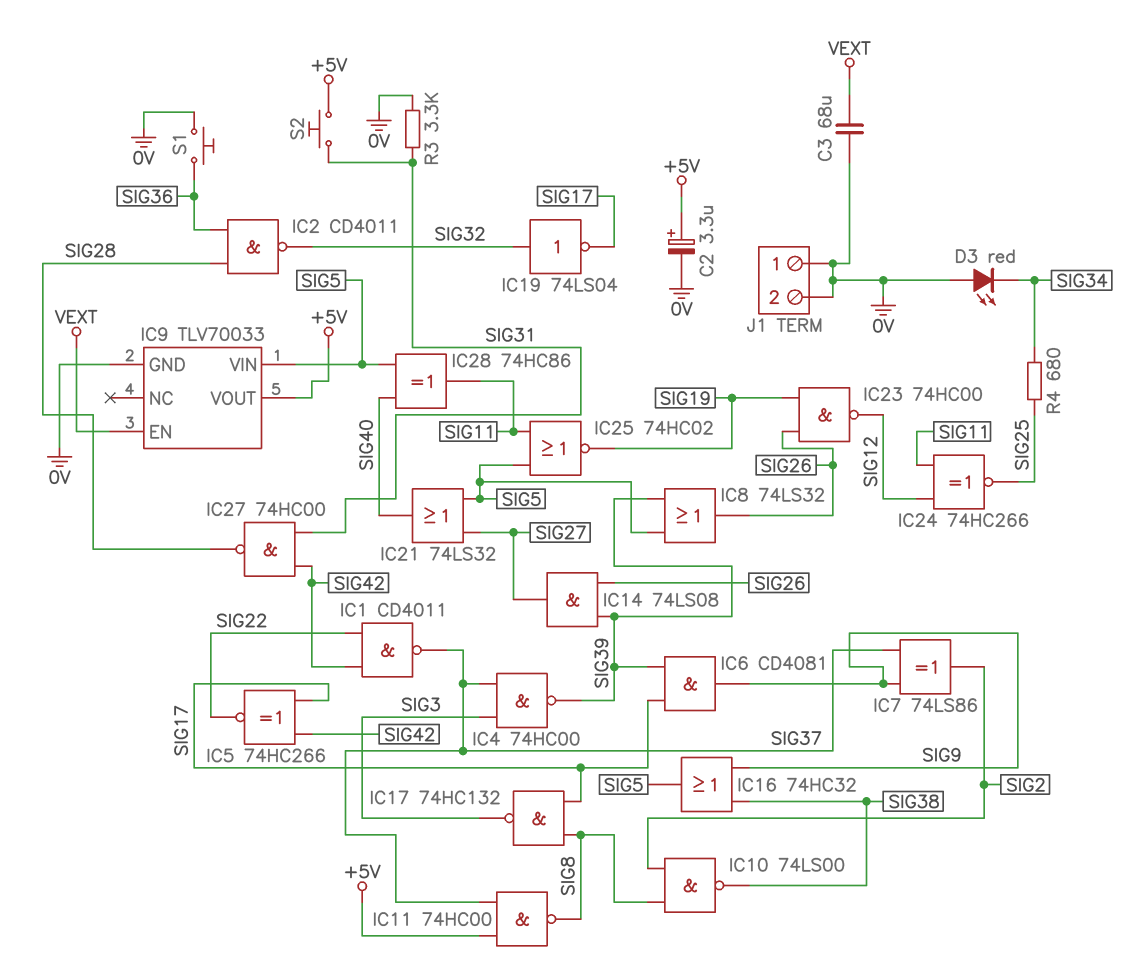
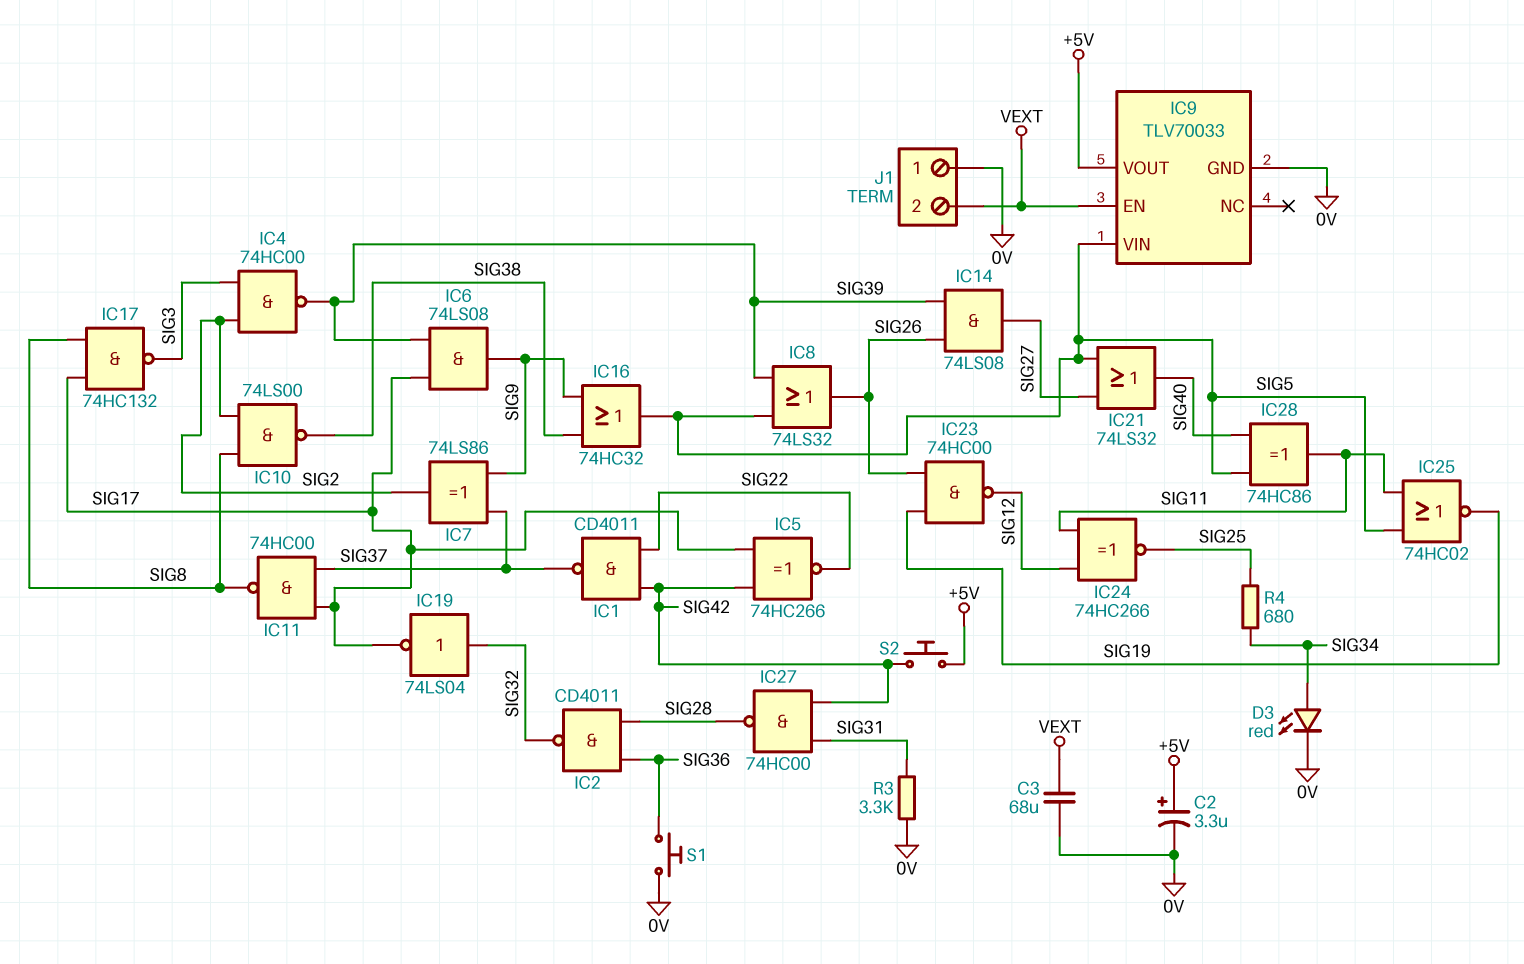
D3: LED red (A 0V, K SIG34) -> LED red (A SIG34, K 0V)
IC4: NAND 74HC00 (in SIG3, in SIG37, out SIG39) -> NAND 74HC00 (in SIG2, in SIG3, out SIG39)
IC6: AND CD4081 (in SIG17, in SIG39, out SIG9) -> AND 74LS08 (in SIG17, in SIG39, out SIG9)
IC11: NAND 74HC00 (in +5V, in SIG37, out SIG8) -> NAND 74HC00 (in SIG17, in SIG37, out SIG8)
J1 pin 2: 0V -> VEXT
S2: button (+5V, SIG31) -> button (+5V, SIG42)

